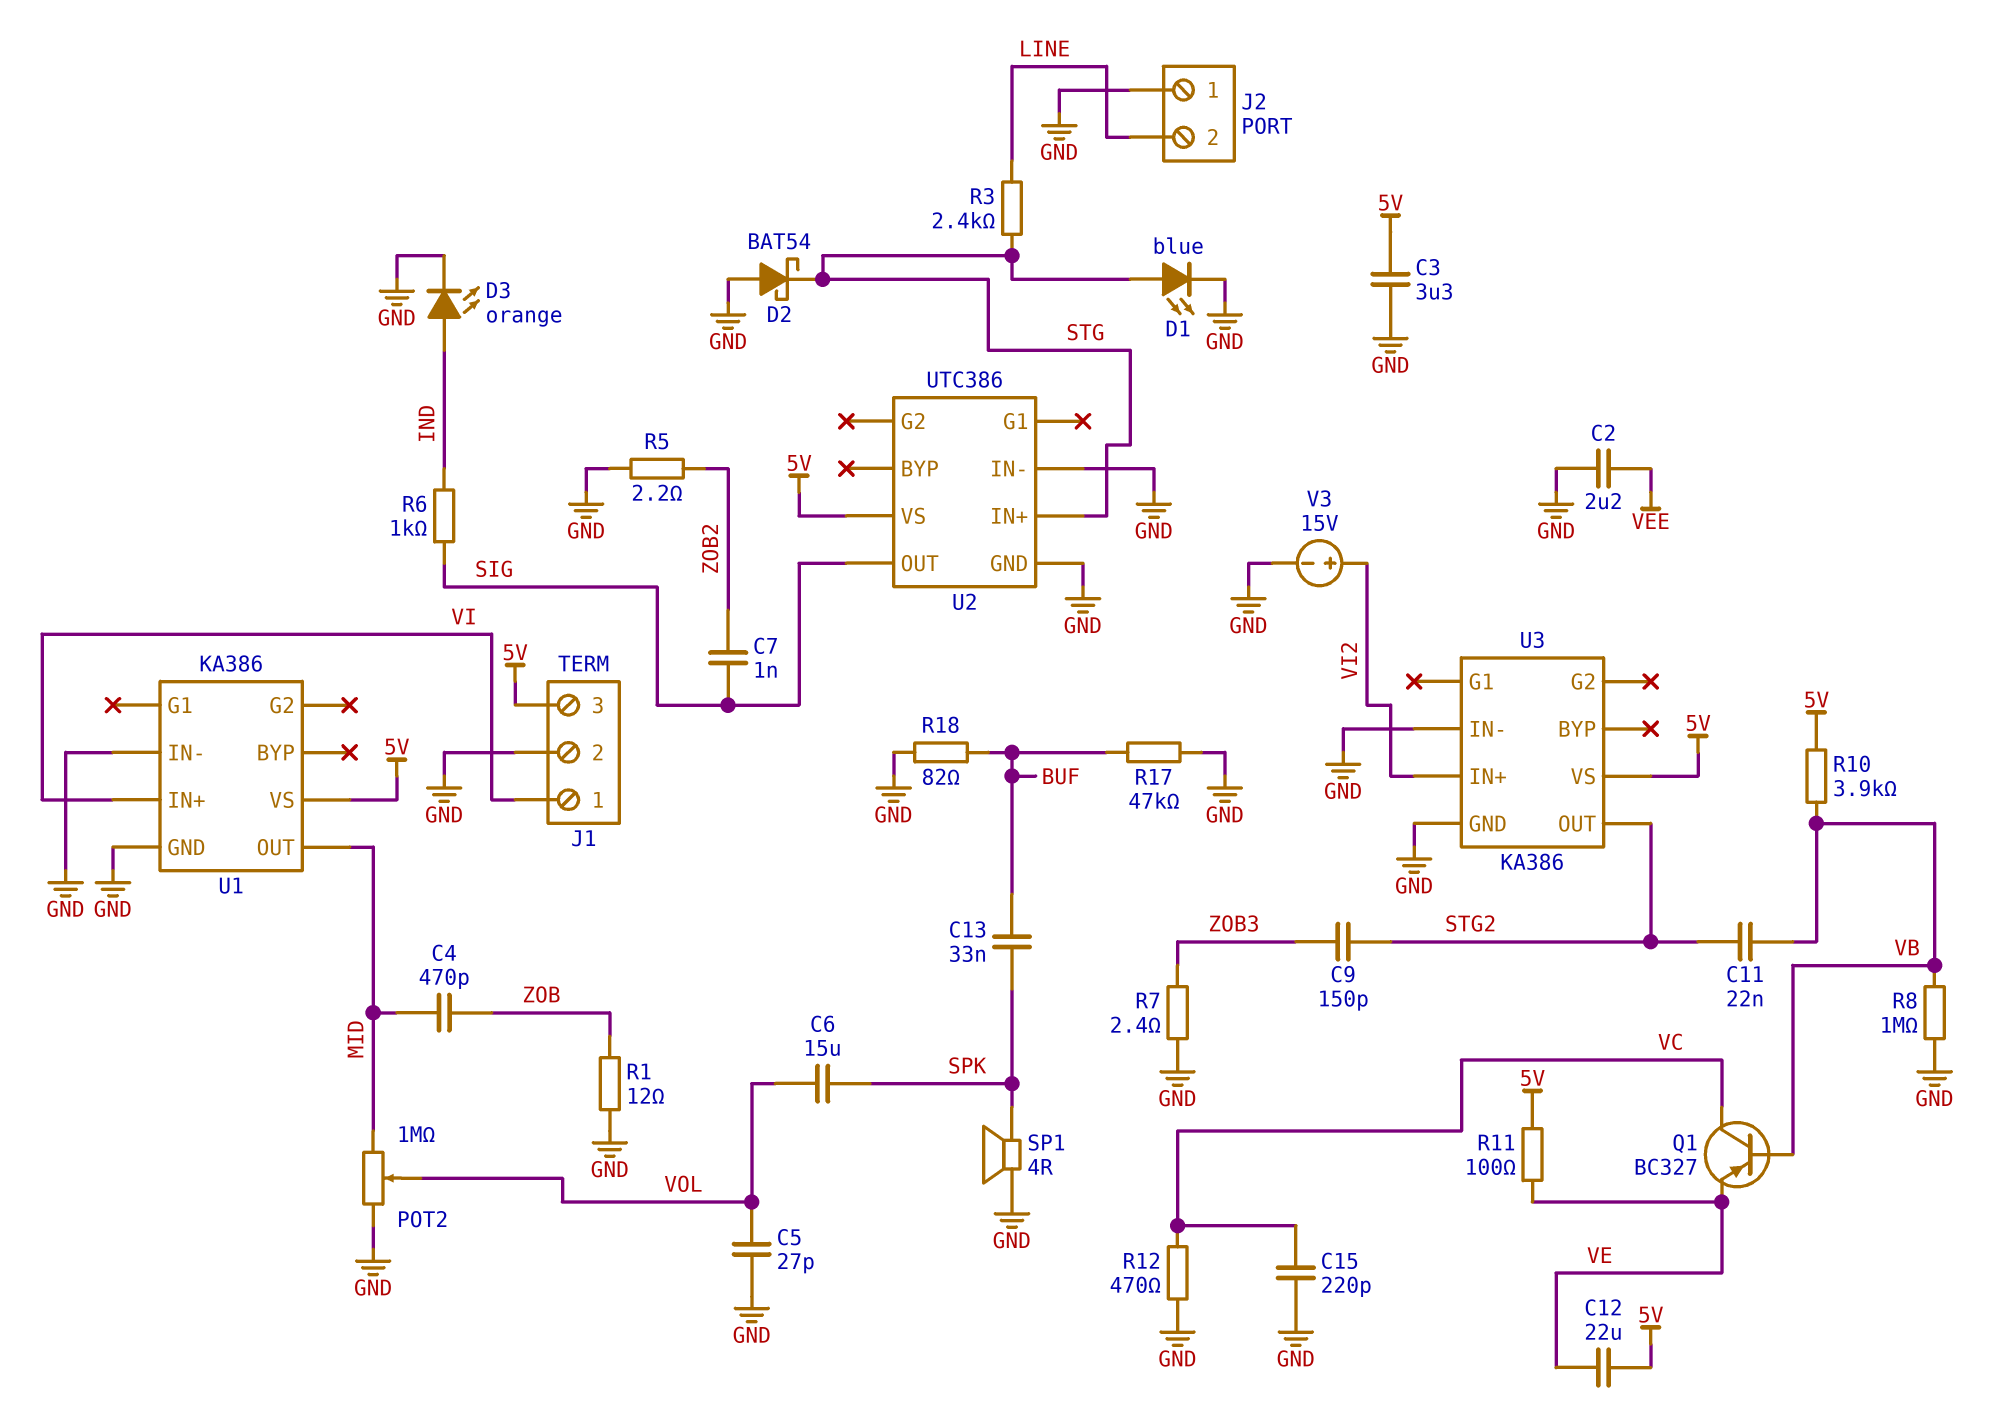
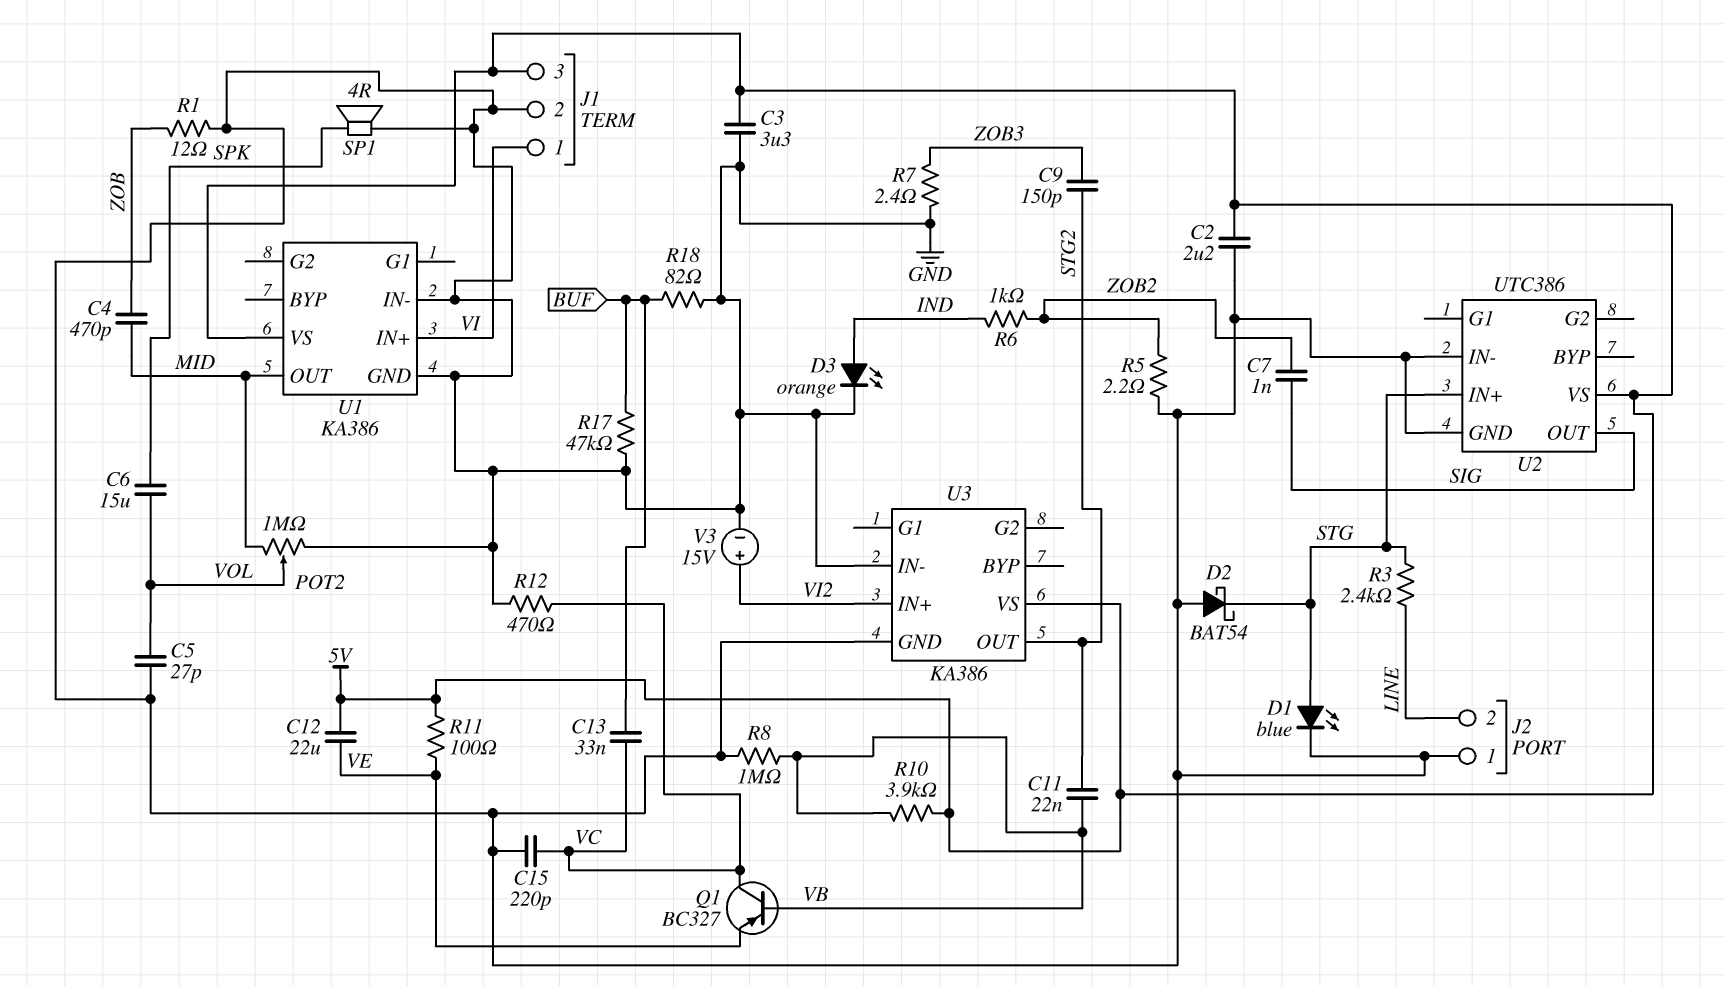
C2: 2.2uF (GND, VEE) -> 2.2uF (5V, GND)
C13: 33nF (BUF, SPK) -> 33nF (BUF, VC)
R6: 1k (IND, SIG) -> 1k (IND, ZOB2)

